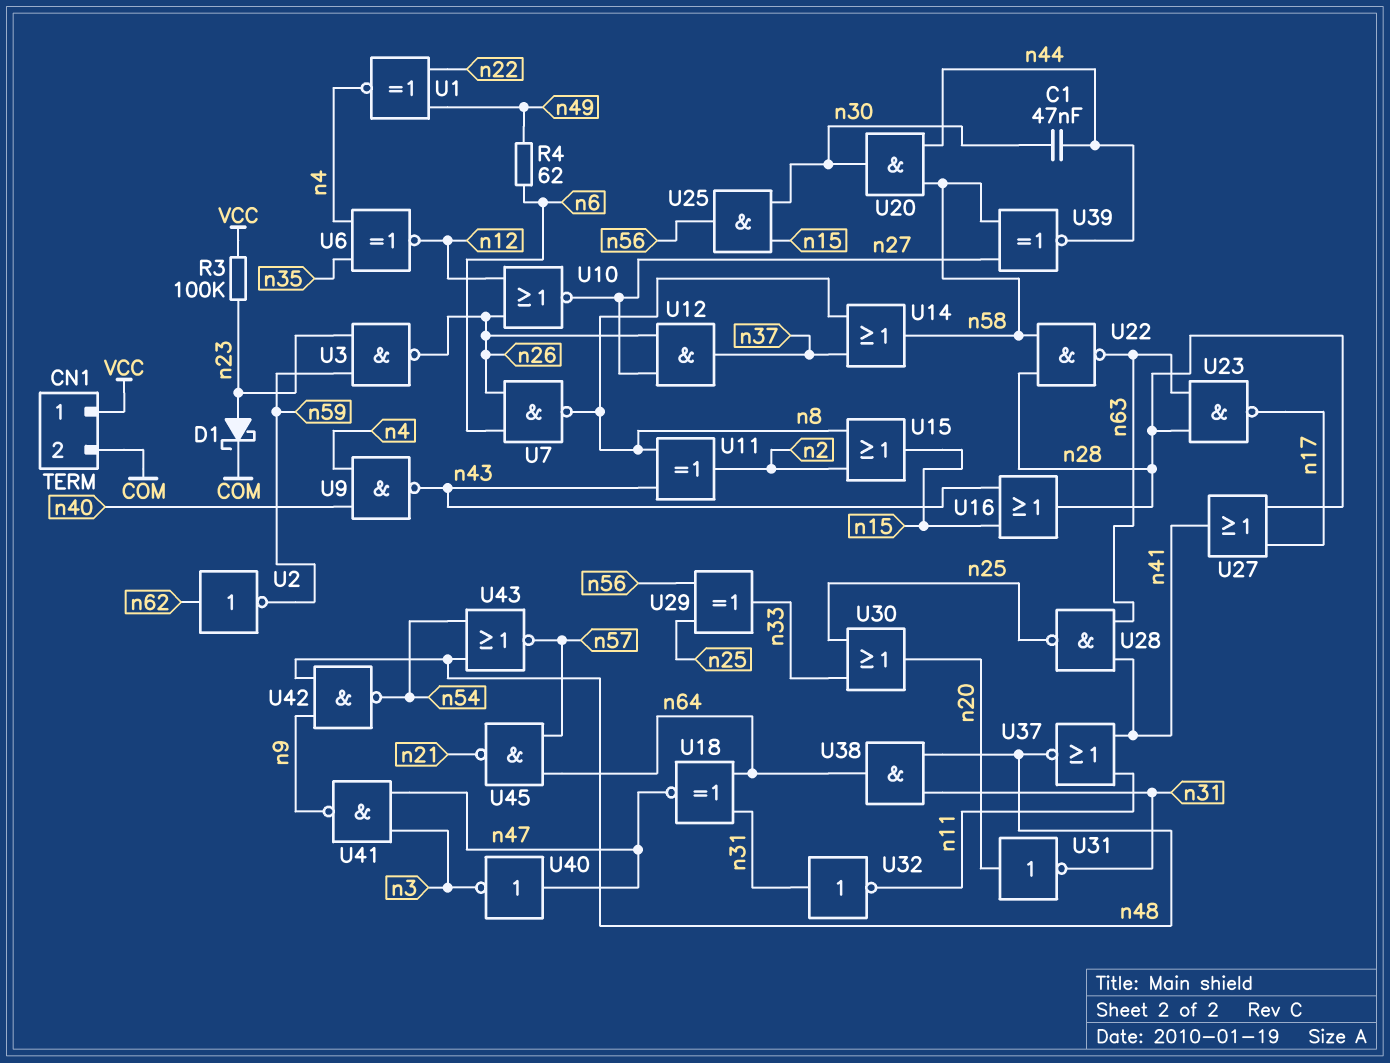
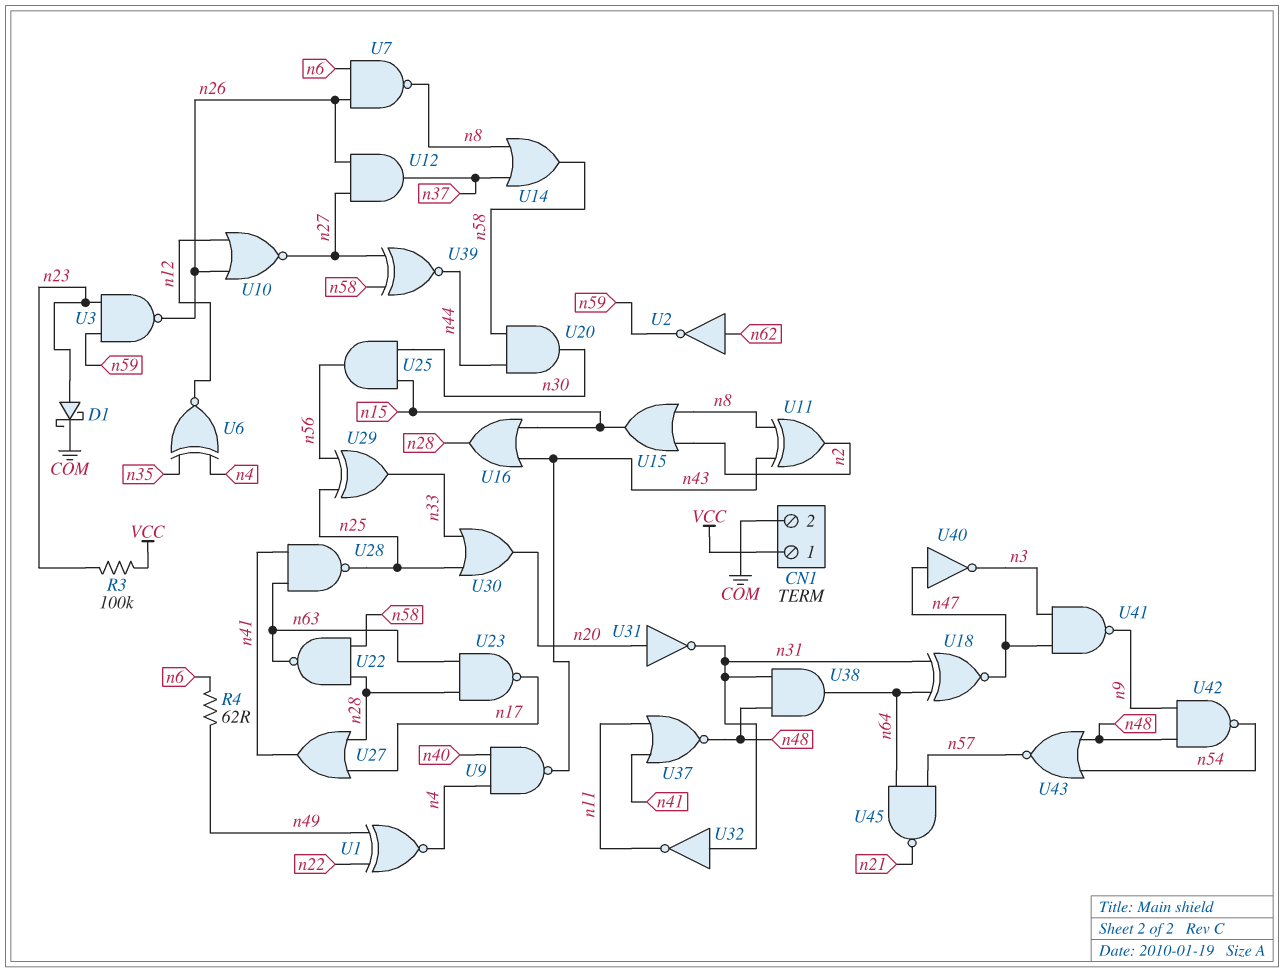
C1: 47nF (n30, n44) -> none

